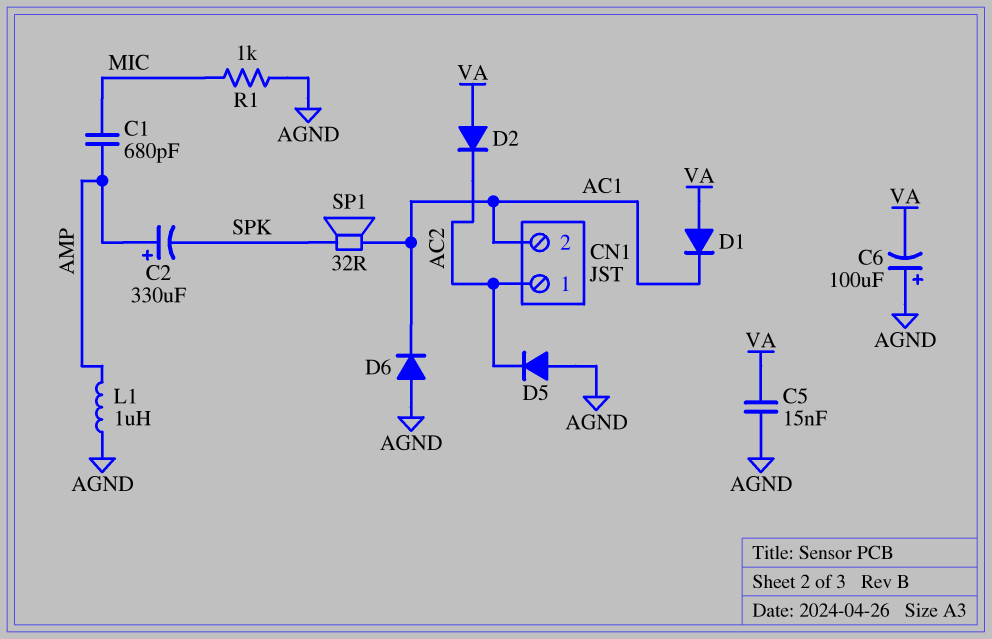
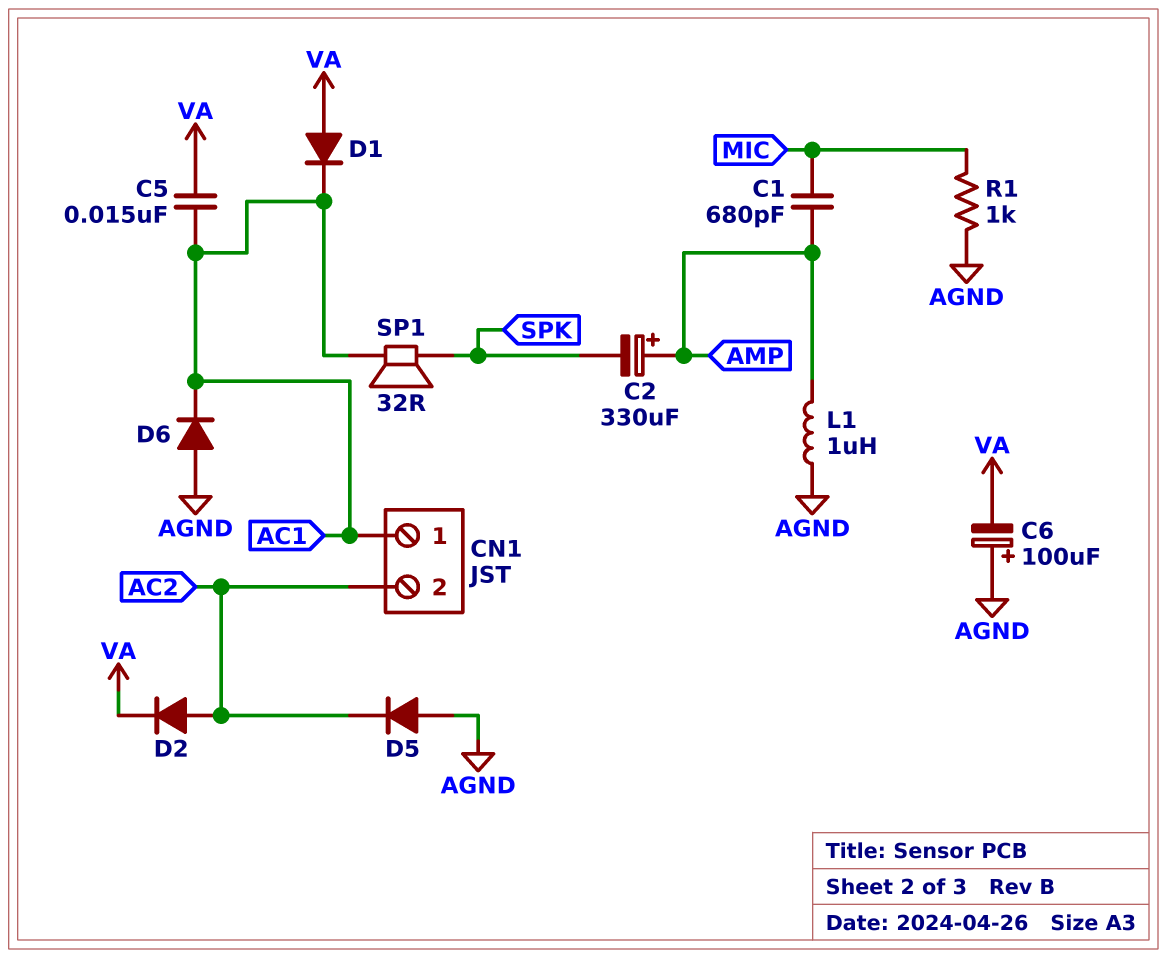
C5: 15nF (AGND, VA) -> 15nF (AC1, VA)
CN1 pin 1: AC2 -> AC1
CN1 pin 2: AC1 -> AC2
D2: diode (A VA, K AC2) -> diode (A AC2, K VA)

